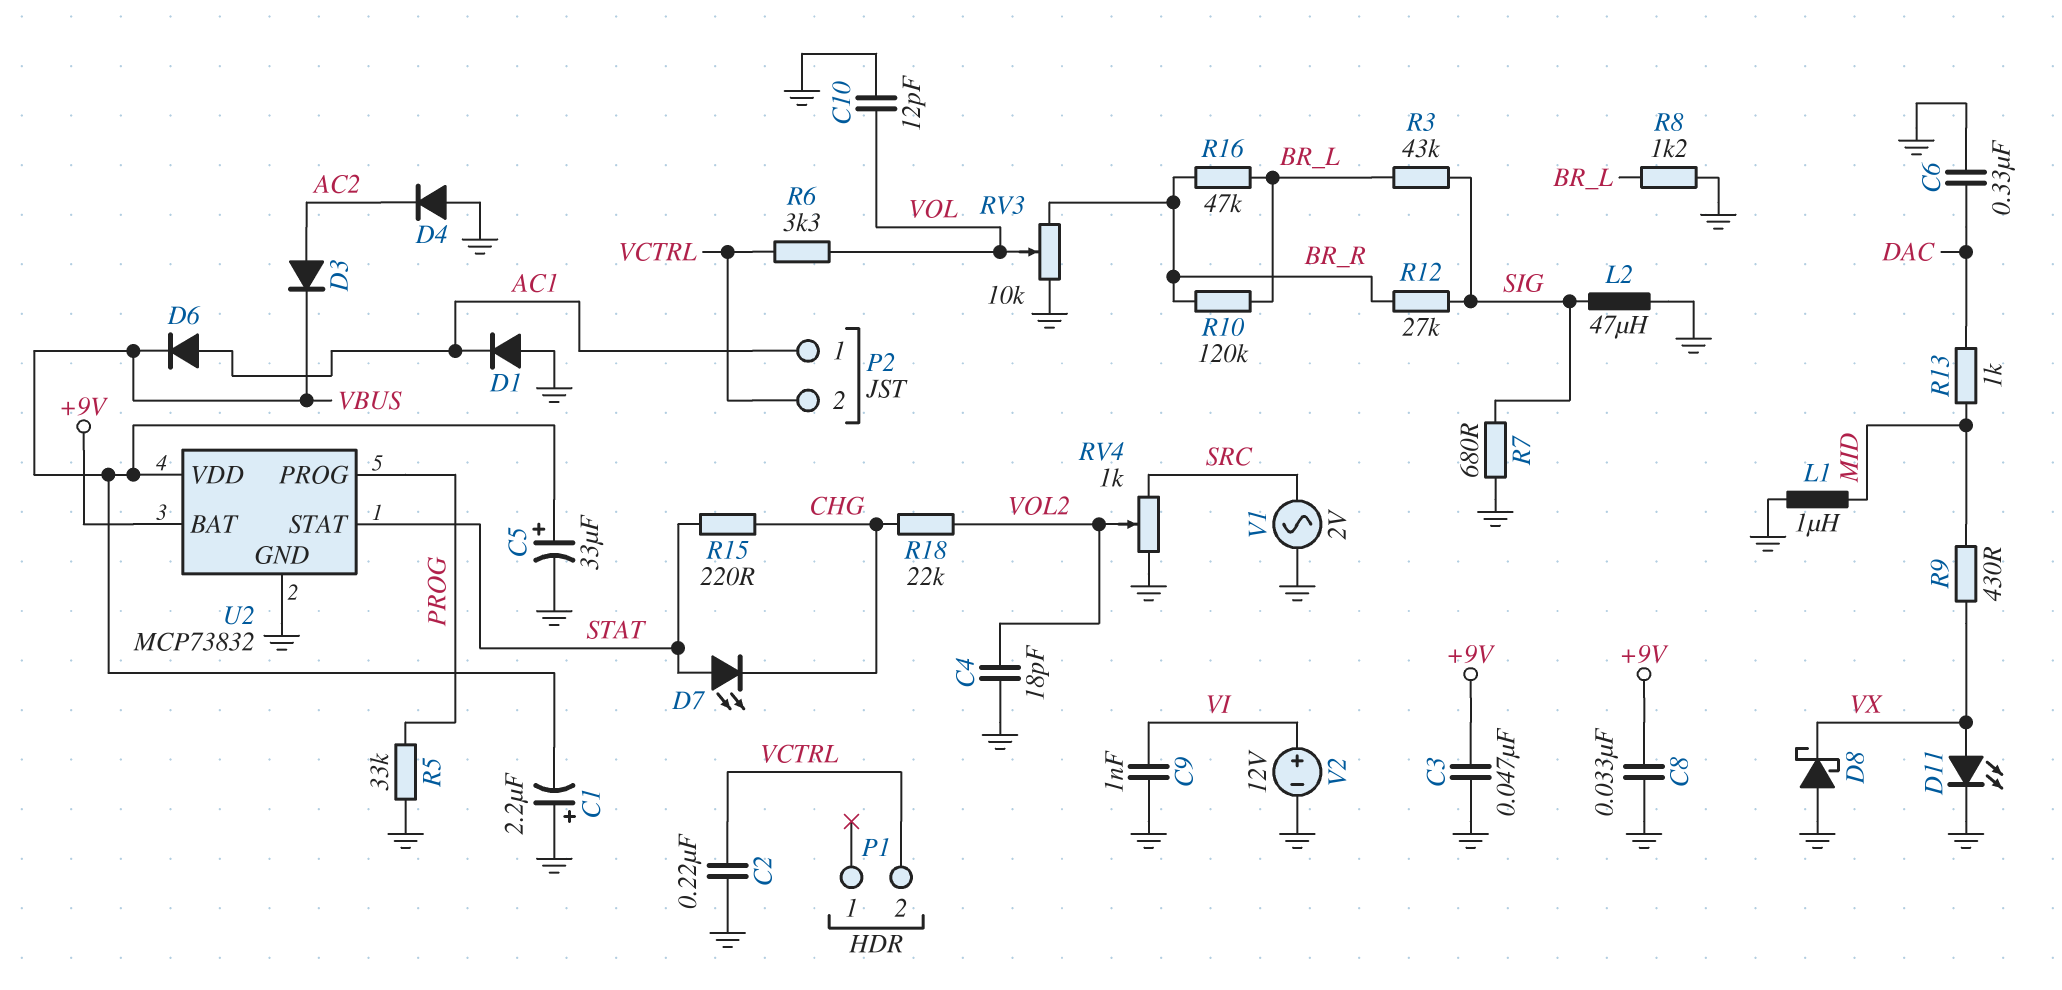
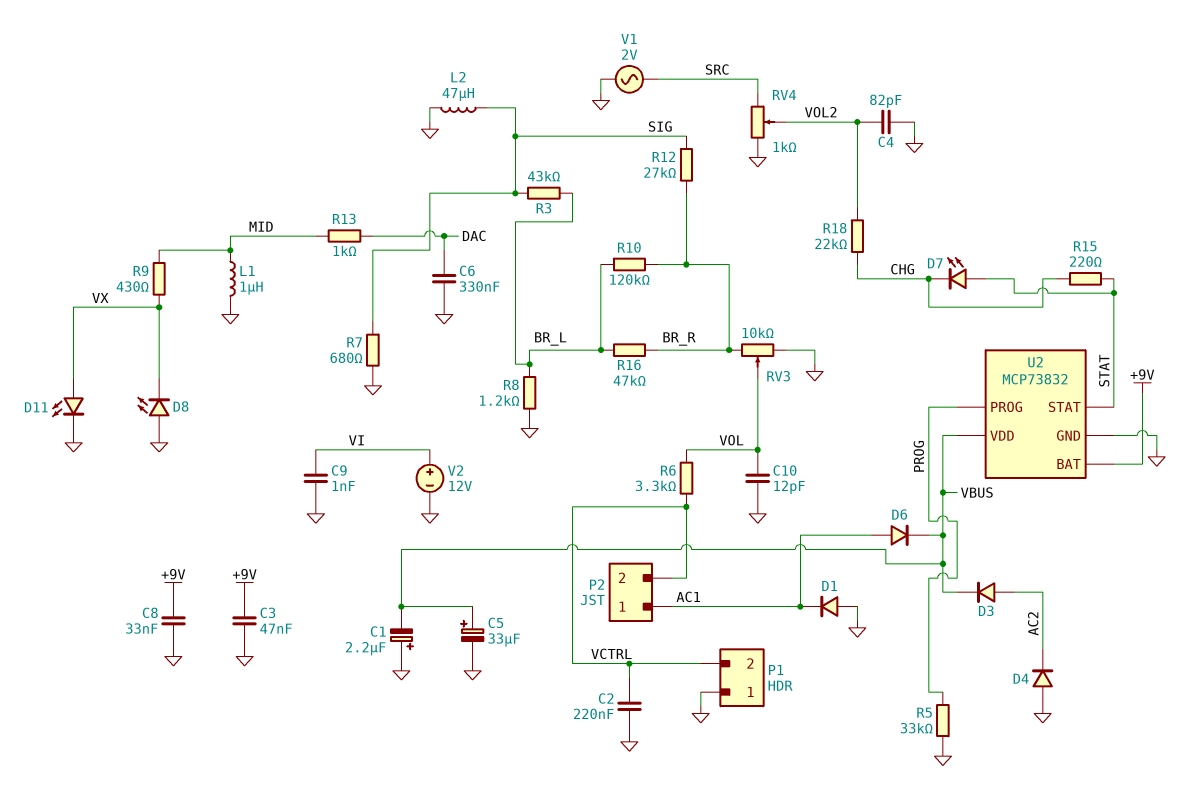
C4: 18pF (GND, VOL2) -> 82pF (GND, VOL2)
D8: schottky (A GND, K VX) -> LED (A GND, K VX)
P1 pin 1: none -> GND

